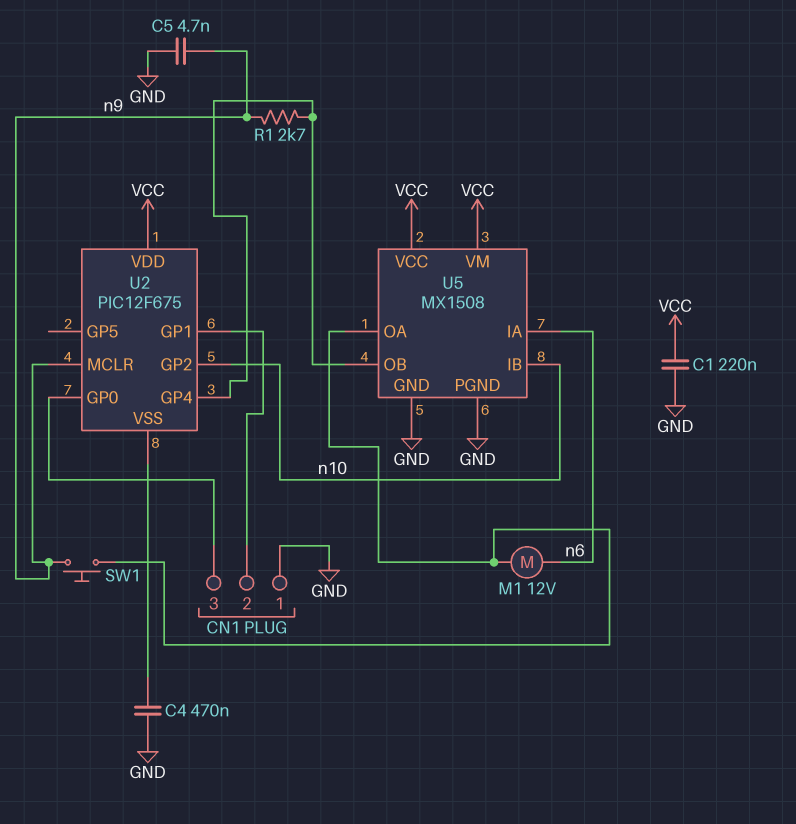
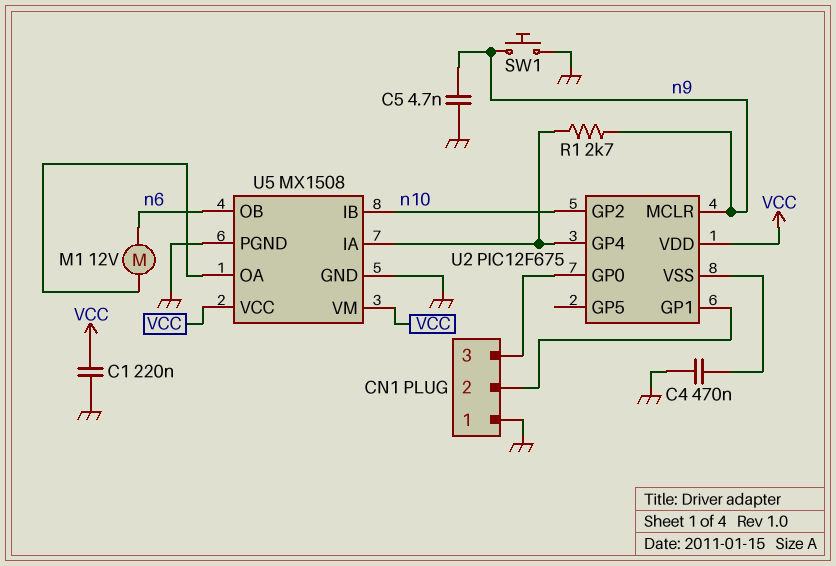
SW1: button (U5/OA, n9) -> button (GND, n9)
U5 pin IA: n6 -> U2/GP4
U5 pin OB: U2/GP4 -> n6

